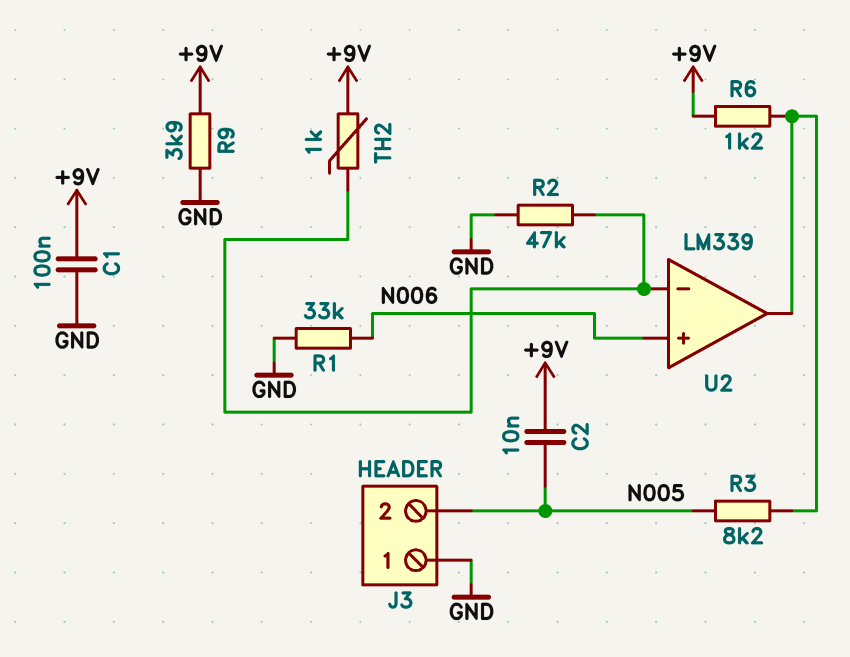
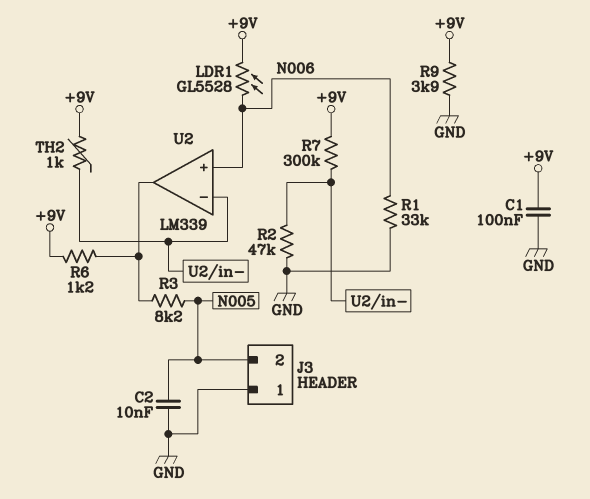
C2: 10nF (+9V, N005) -> 10nF (GND, N005)
LDR1: none -> GL5528 (+9V, N006)
R7: none -> 300k (+9V, U2/in-)

